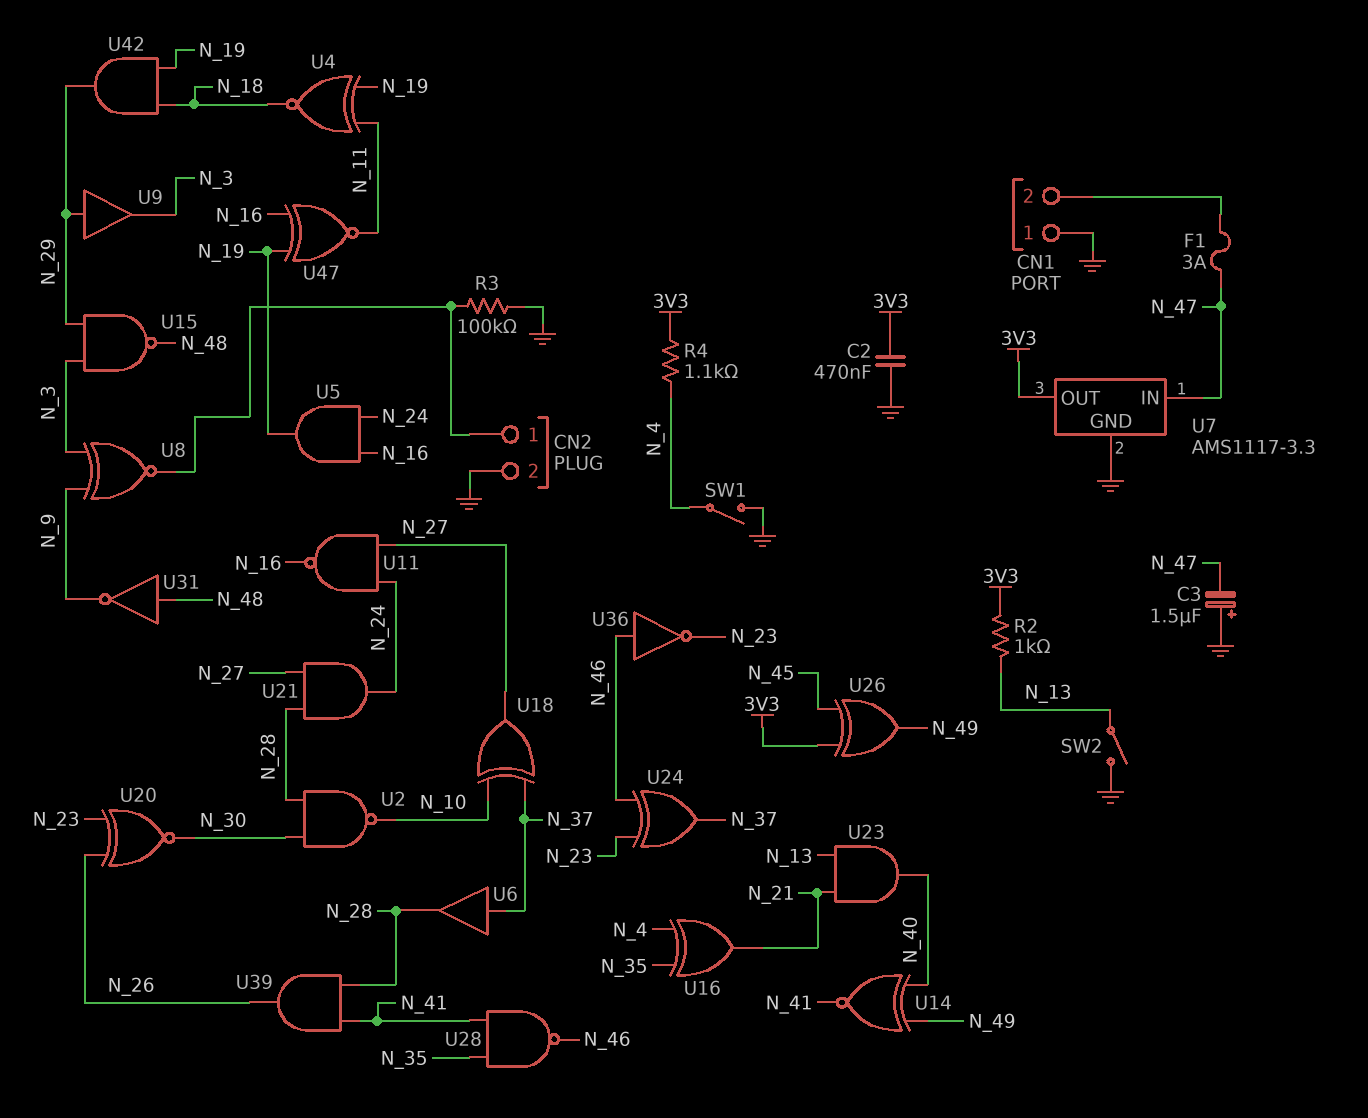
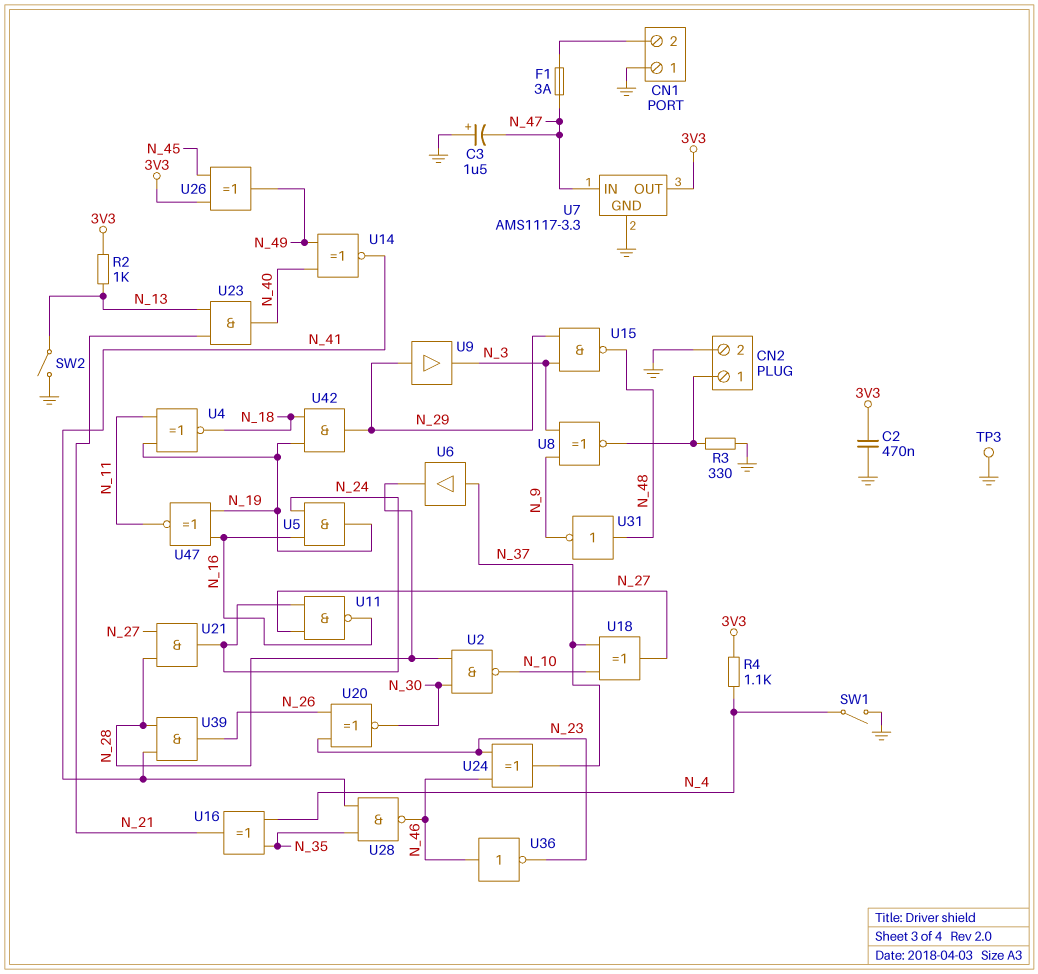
R3: 100k (CN2/1, GND) -> 330 (CN2/1, GND)
TP3: none -> test point (GND)

